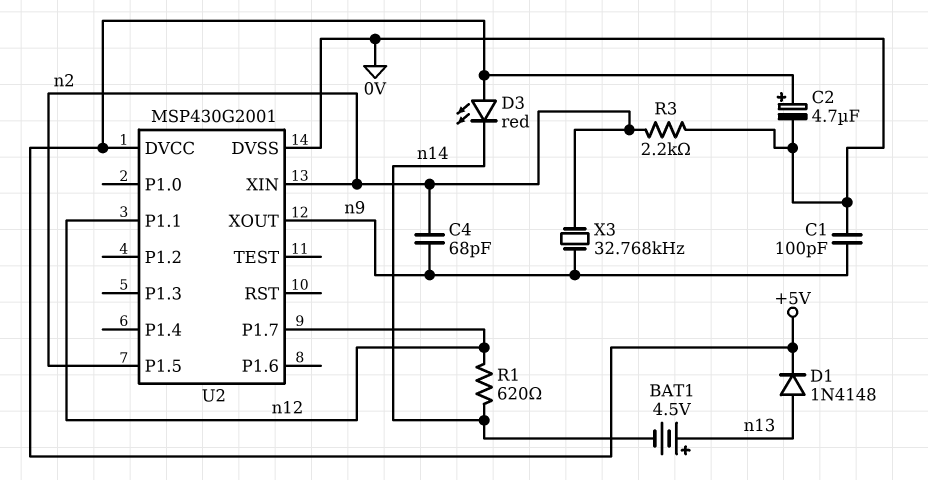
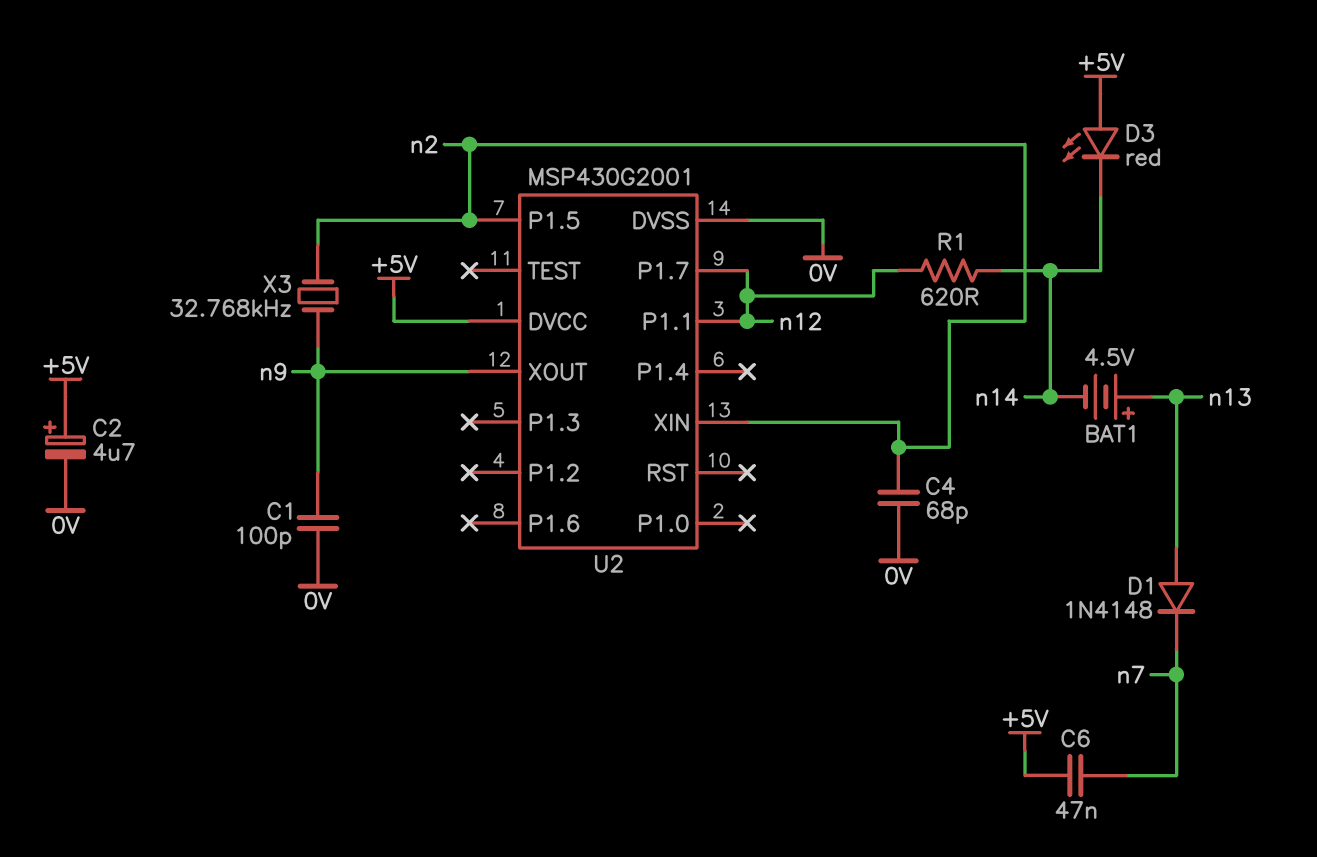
C4: 68pF (n2, n9) -> 68pF (0V, n2)
C6: none -> 47nF (+5V, n7)
D1: diode 1N4148 (A n13, K +5V) -> diode 1N4148 (A n13, K n7)
R3: 2.2k (0V, n2) -> none

